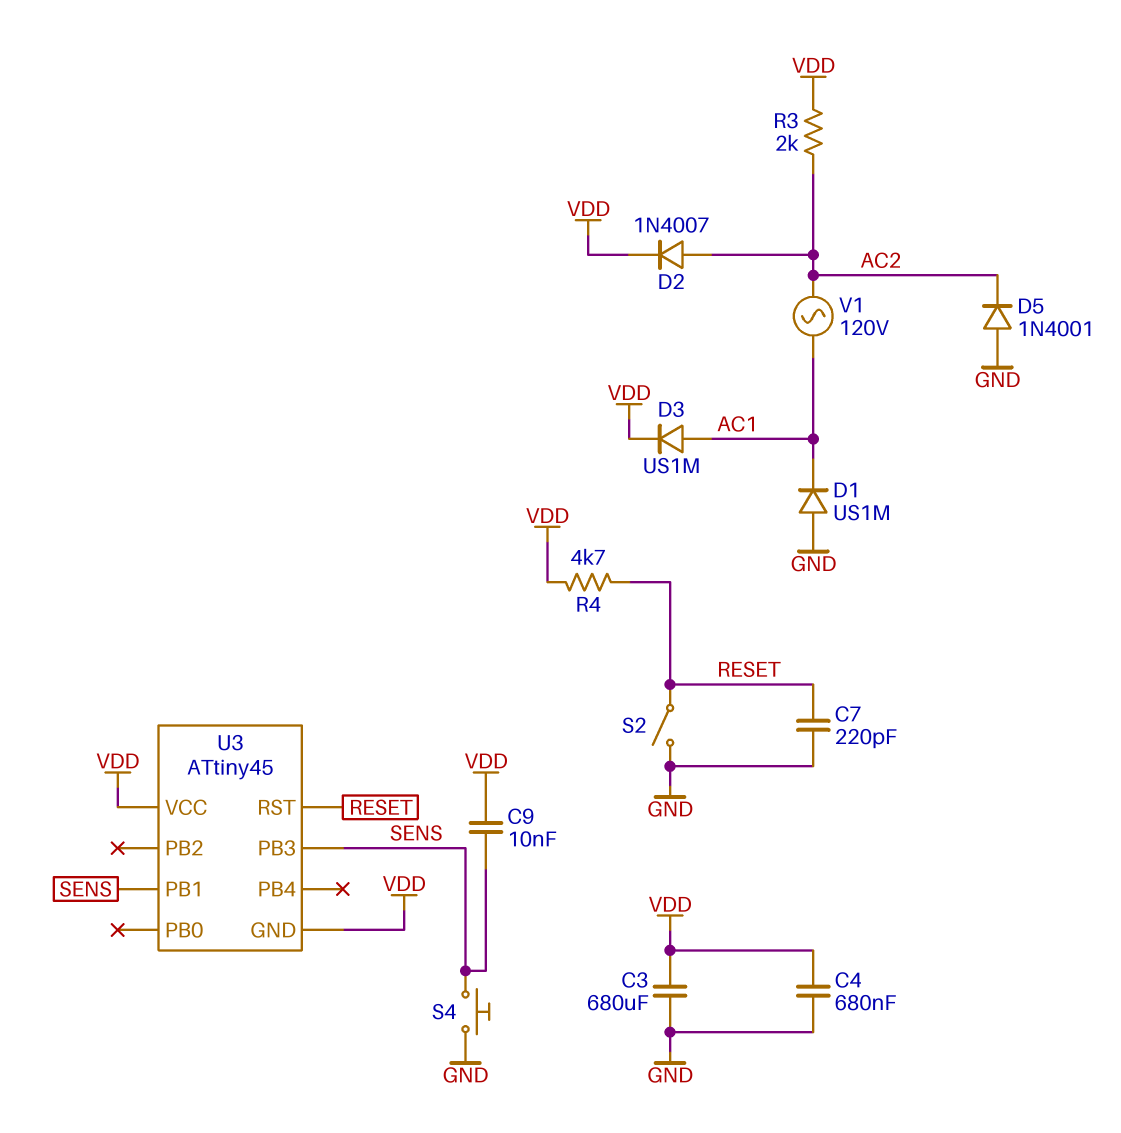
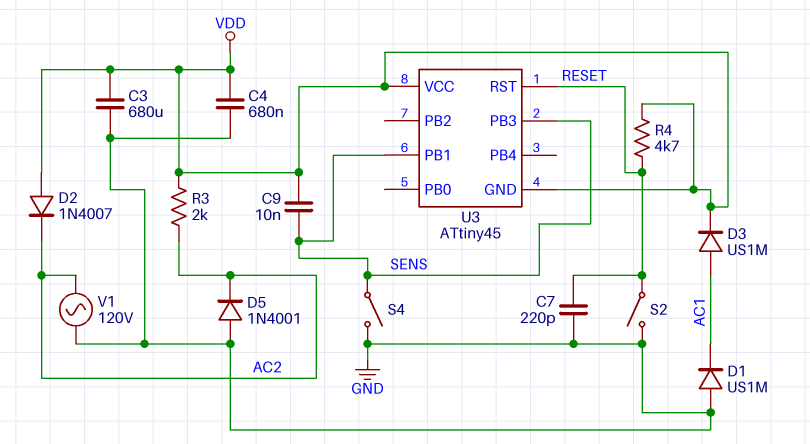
D2: diode 1N4007 (A AC2, K VDD) -> diode 1N4007 (A VDD, K AC2)
S4: button (GND, SENS) -> switch (GND, SENS)
V1: AC 120V (AC1, AC2) -> AC 120V (AC2, GND)

